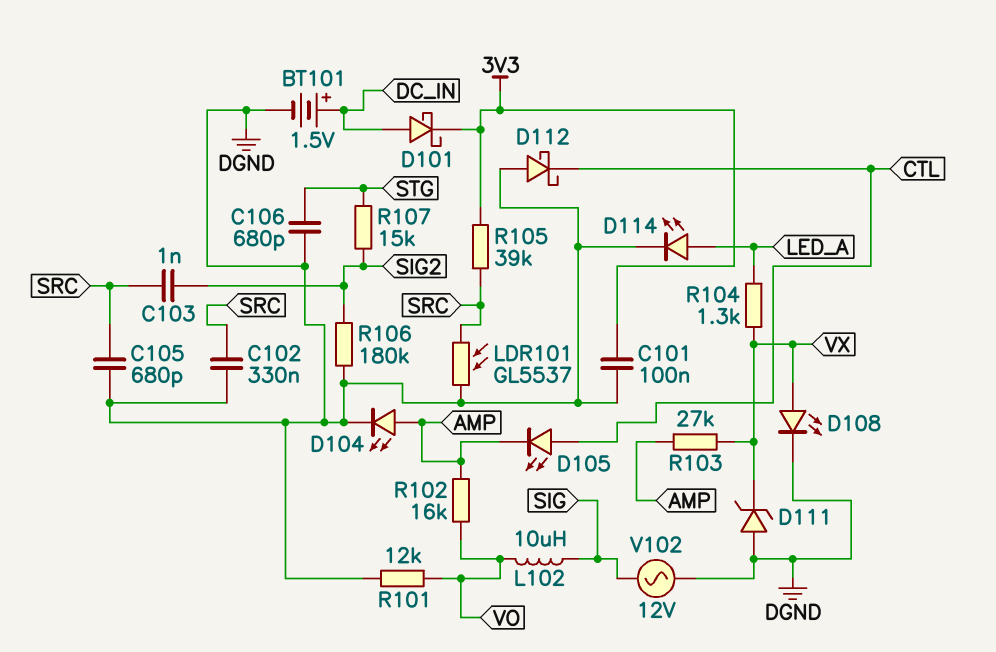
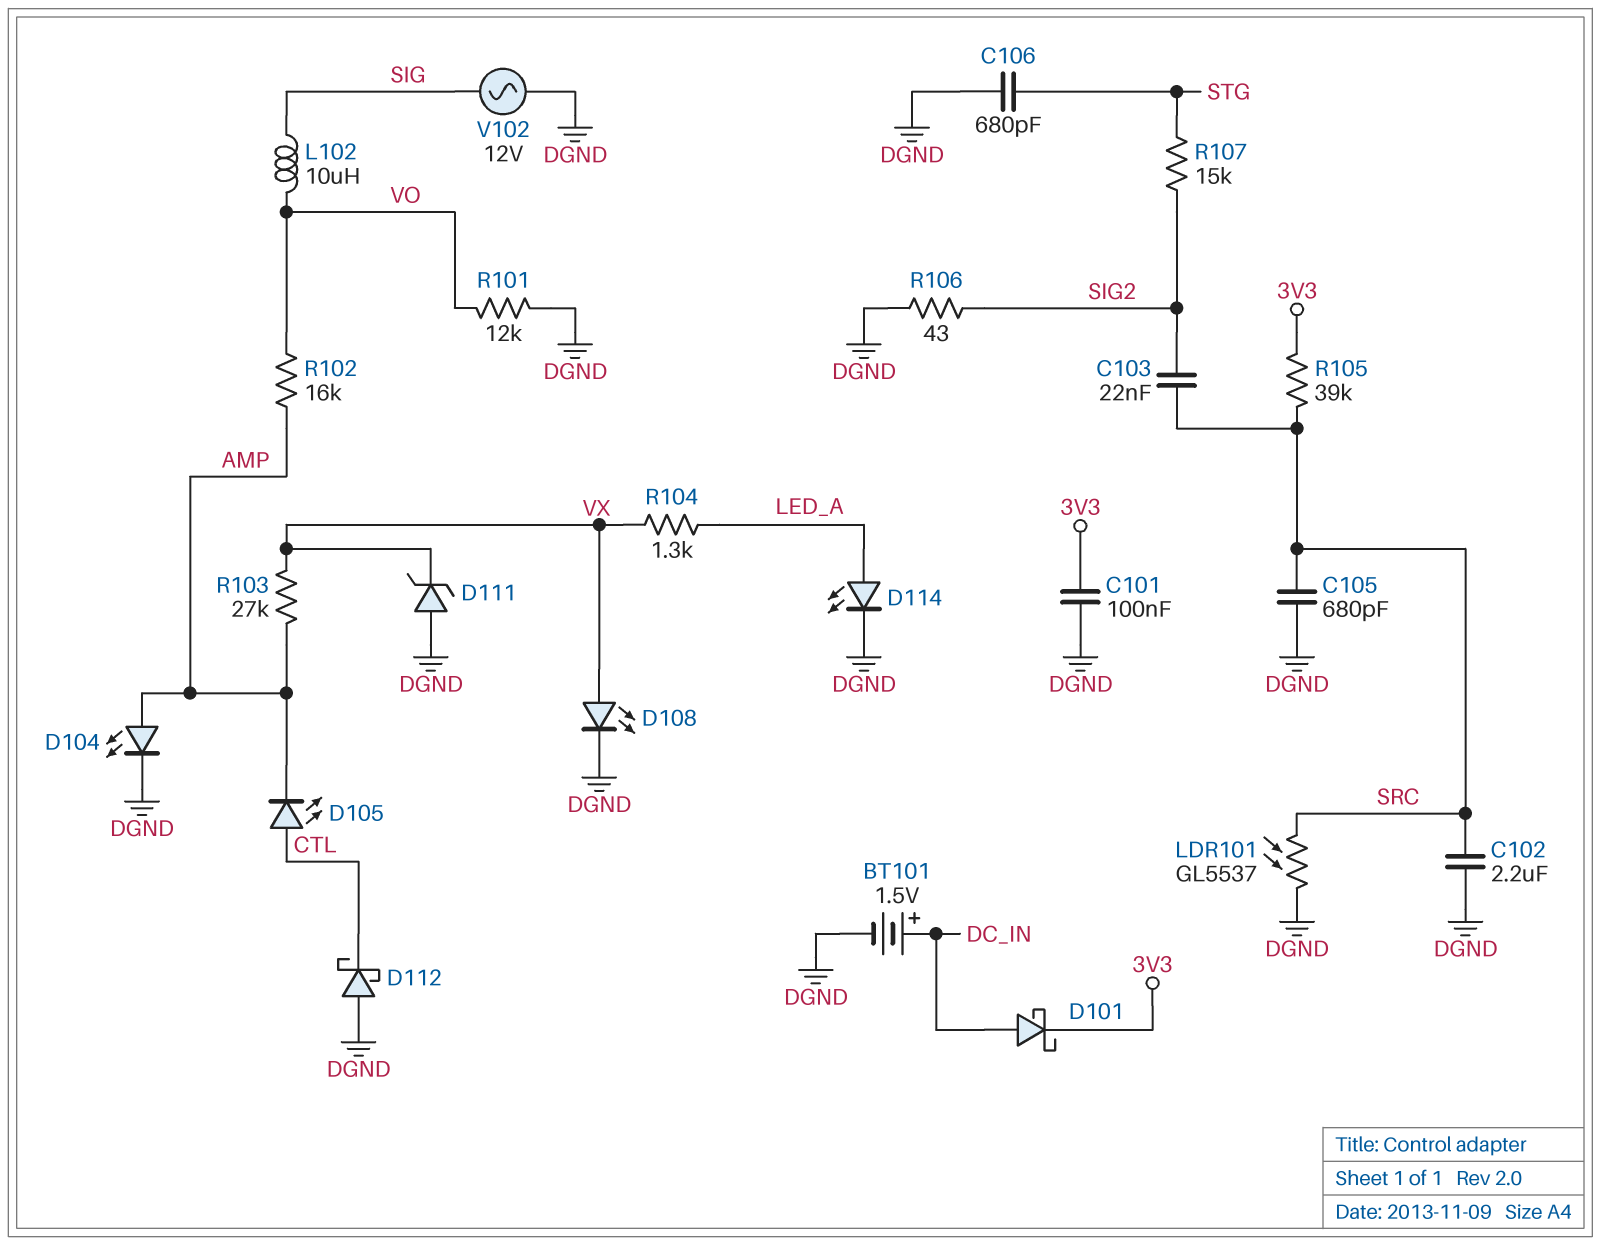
C102: 330nF (DGND, SRC) -> 2.2uF (DGND, SRC)
C103: 1nF (SIG2, SRC) -> 22nF (SIG2, SRC)
R106: 180k (DGND, SIG2) -> 43 (DGND, SIG2)

